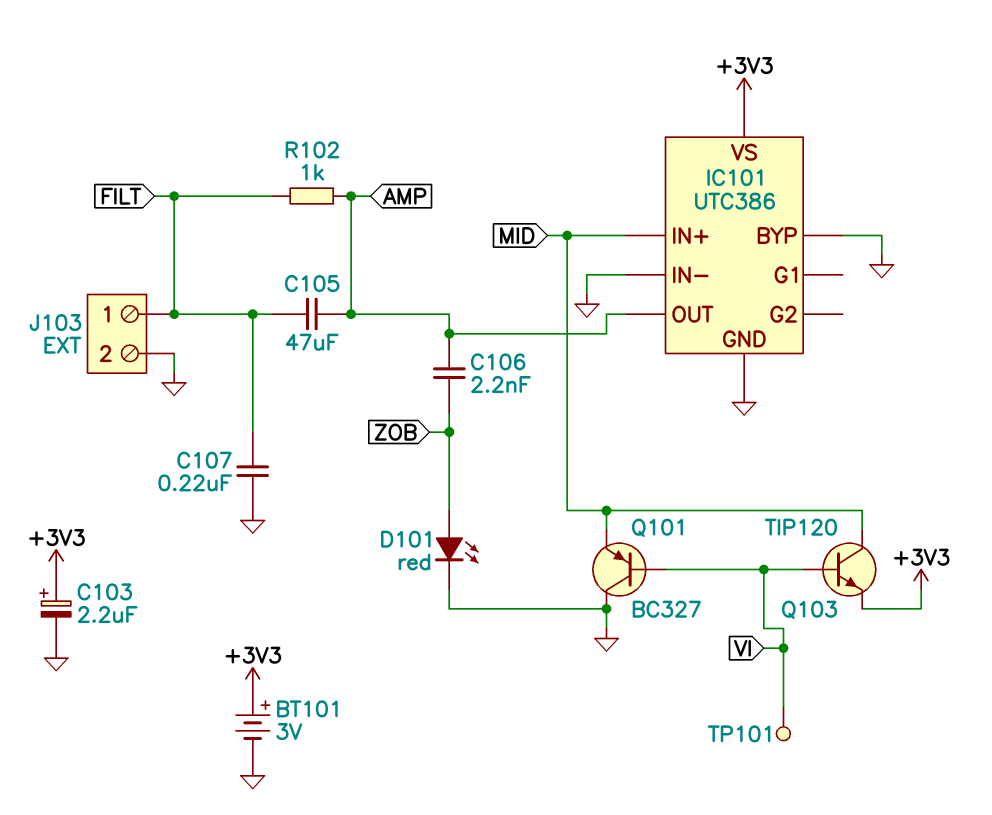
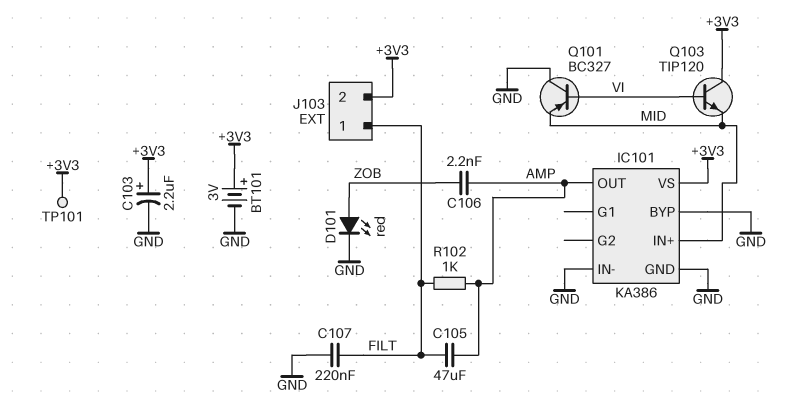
IC101: UTC386 -> KA386
J103 pin 2: GND -> +3V3
Q103: NPN TIP120 (B VI, C MID, E +3V3) -> NPN TIP120 (B VI, C +3V3, E MID)
TP101: test point (VI) -> test point (+3V3)

